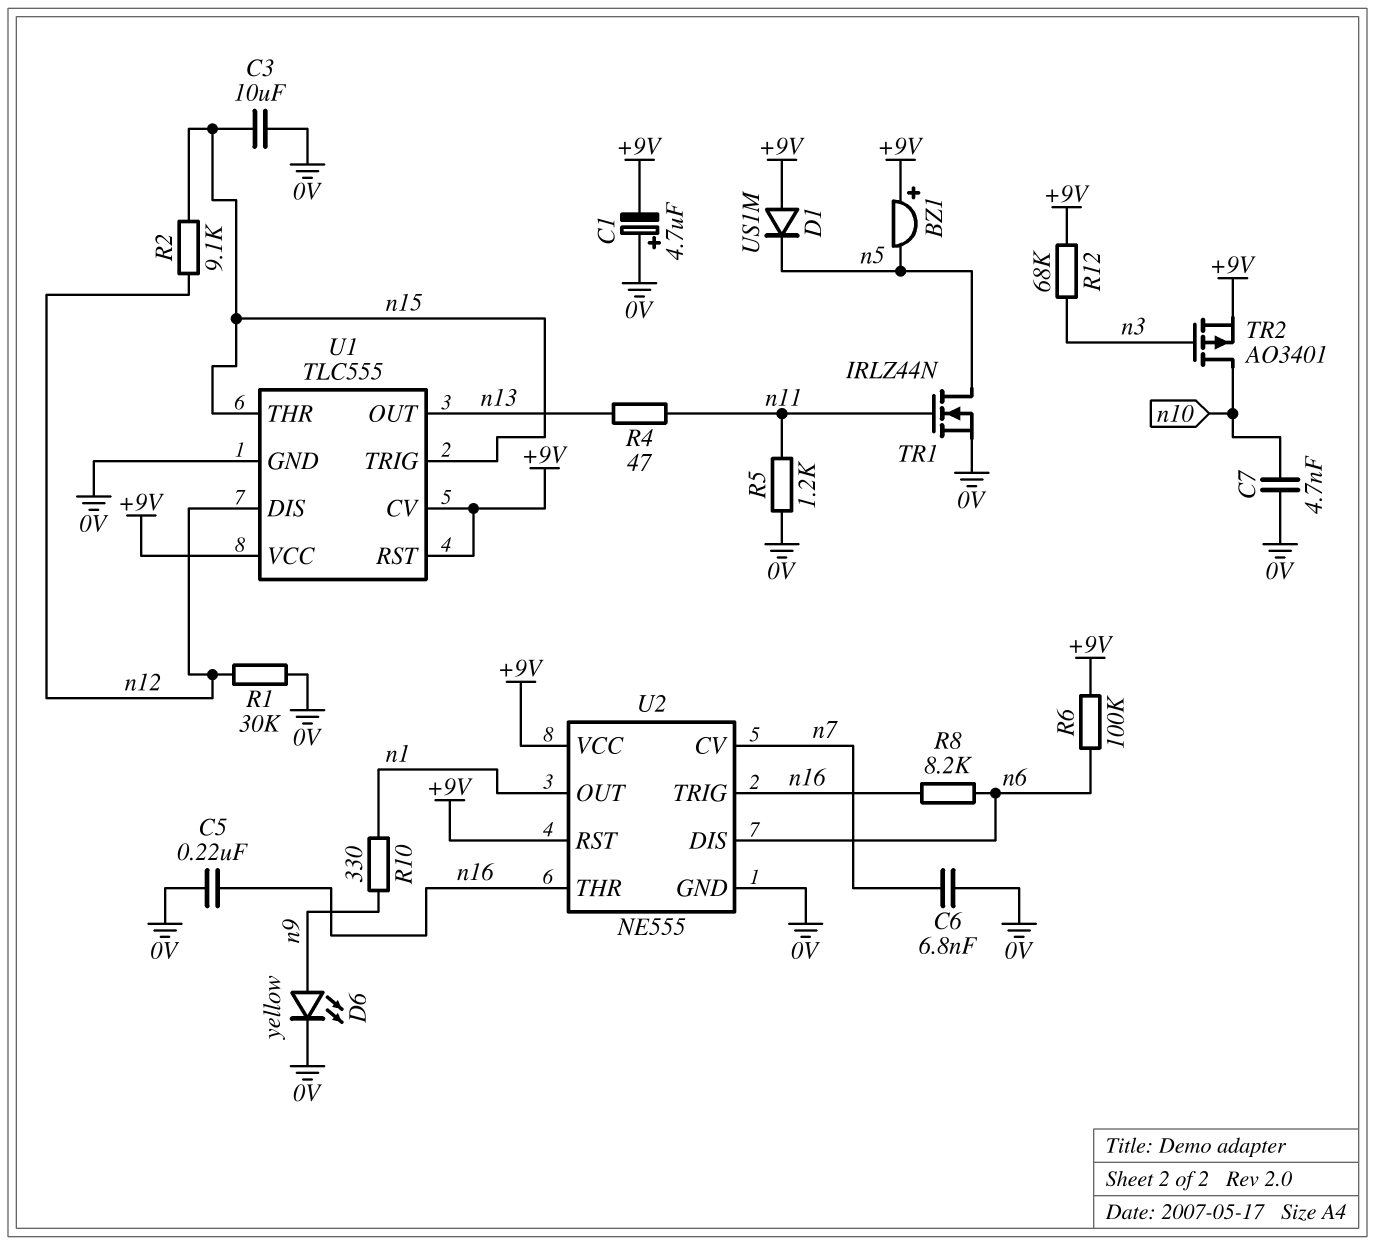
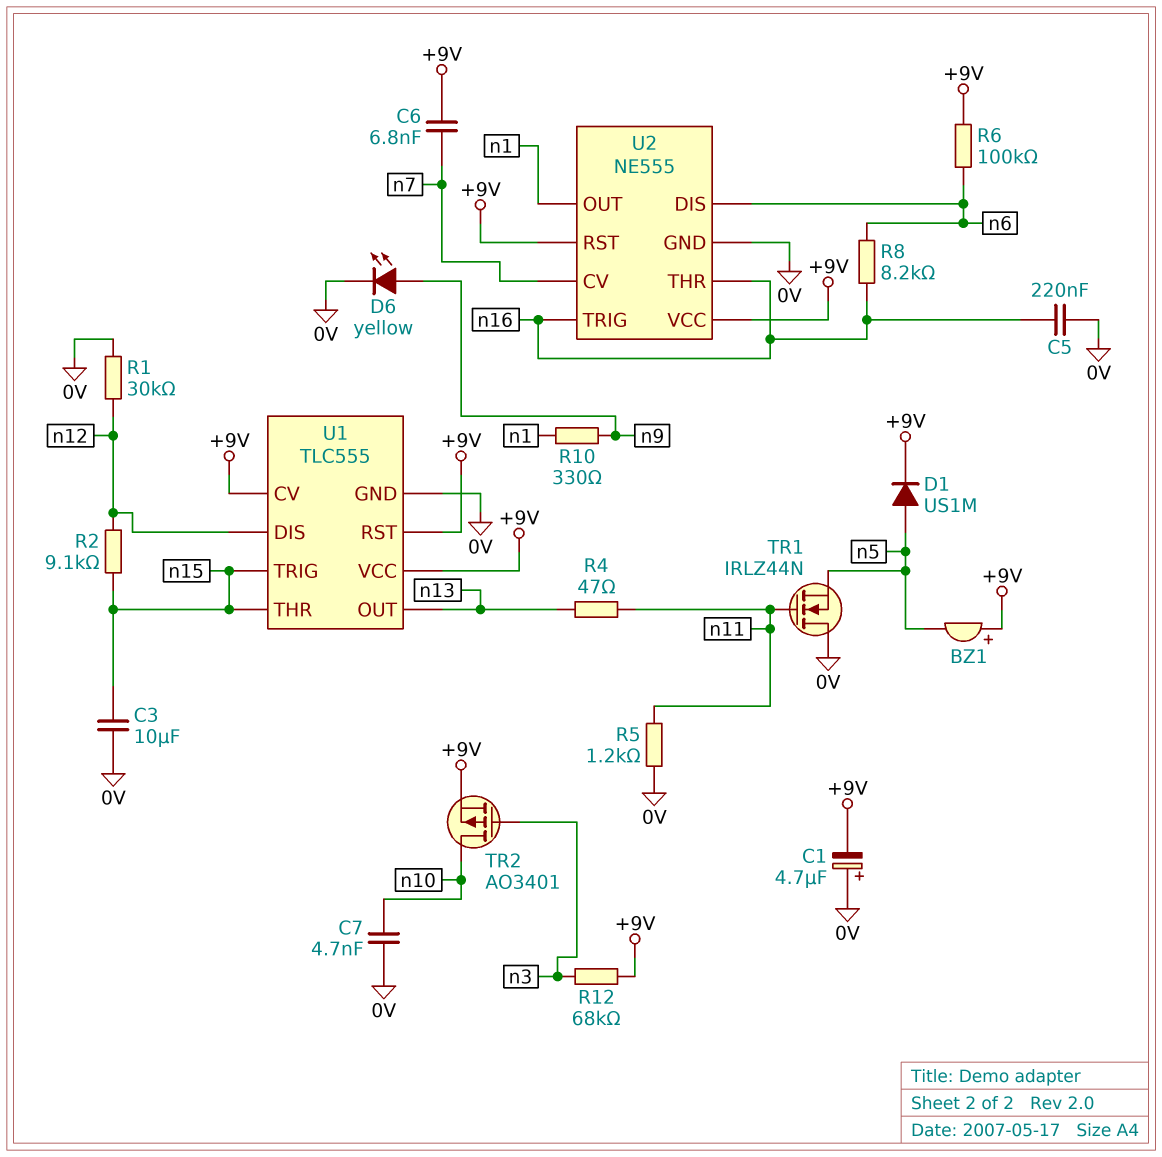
C6: 6.8nF (0V, n7) -> 6.8nF (+9V, n7)
D1: diode US1M (A +9V, K n5) -> diode US1M (A n5, K +9V)
TR1: NMOS IRLZ44N (G n11, D n5, S 0V) -> NMOS IRLZ44N (G n11, D 0V, S n5)

